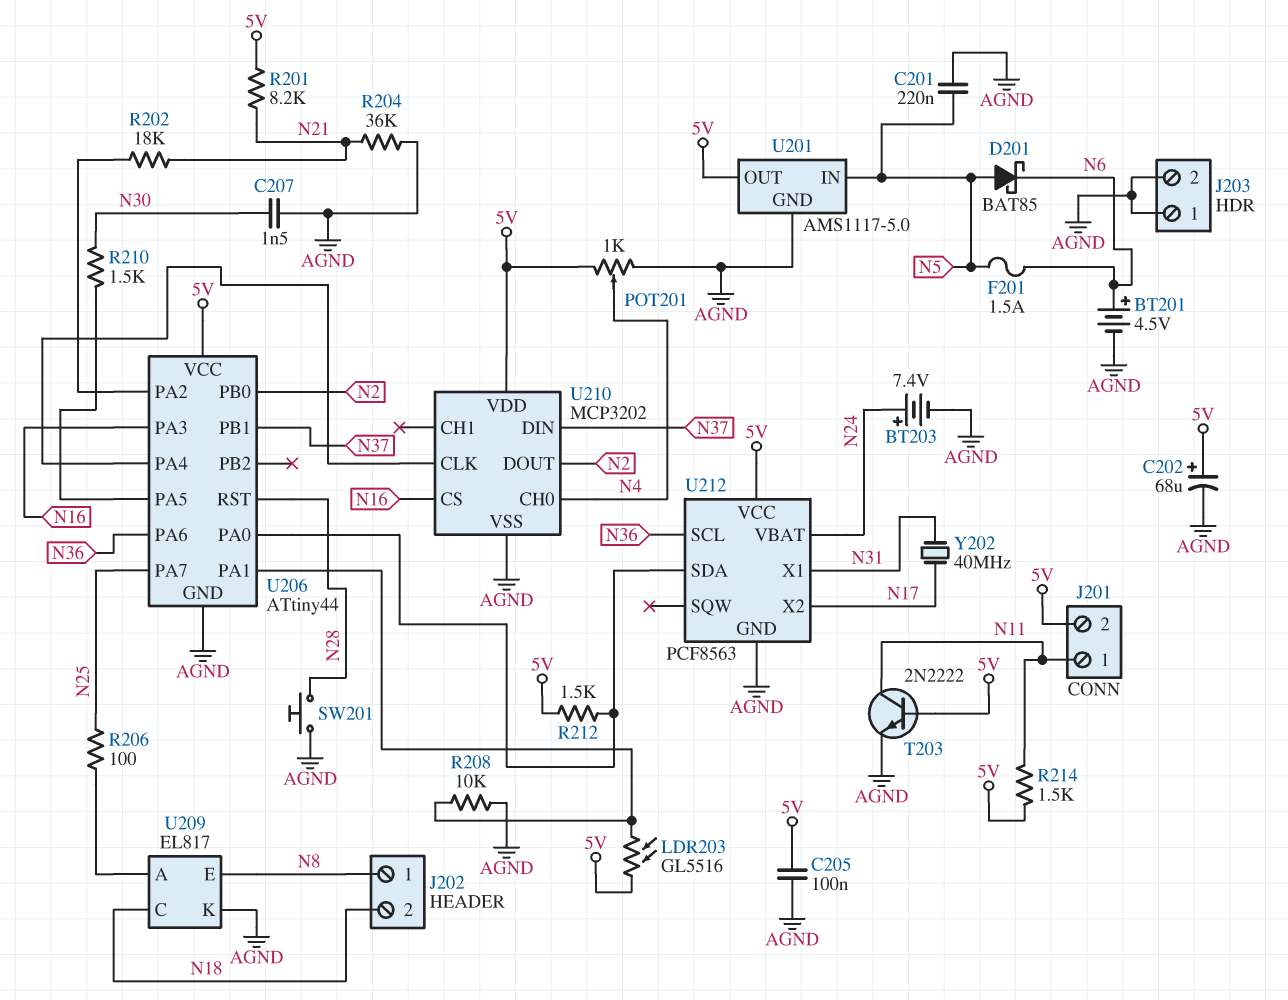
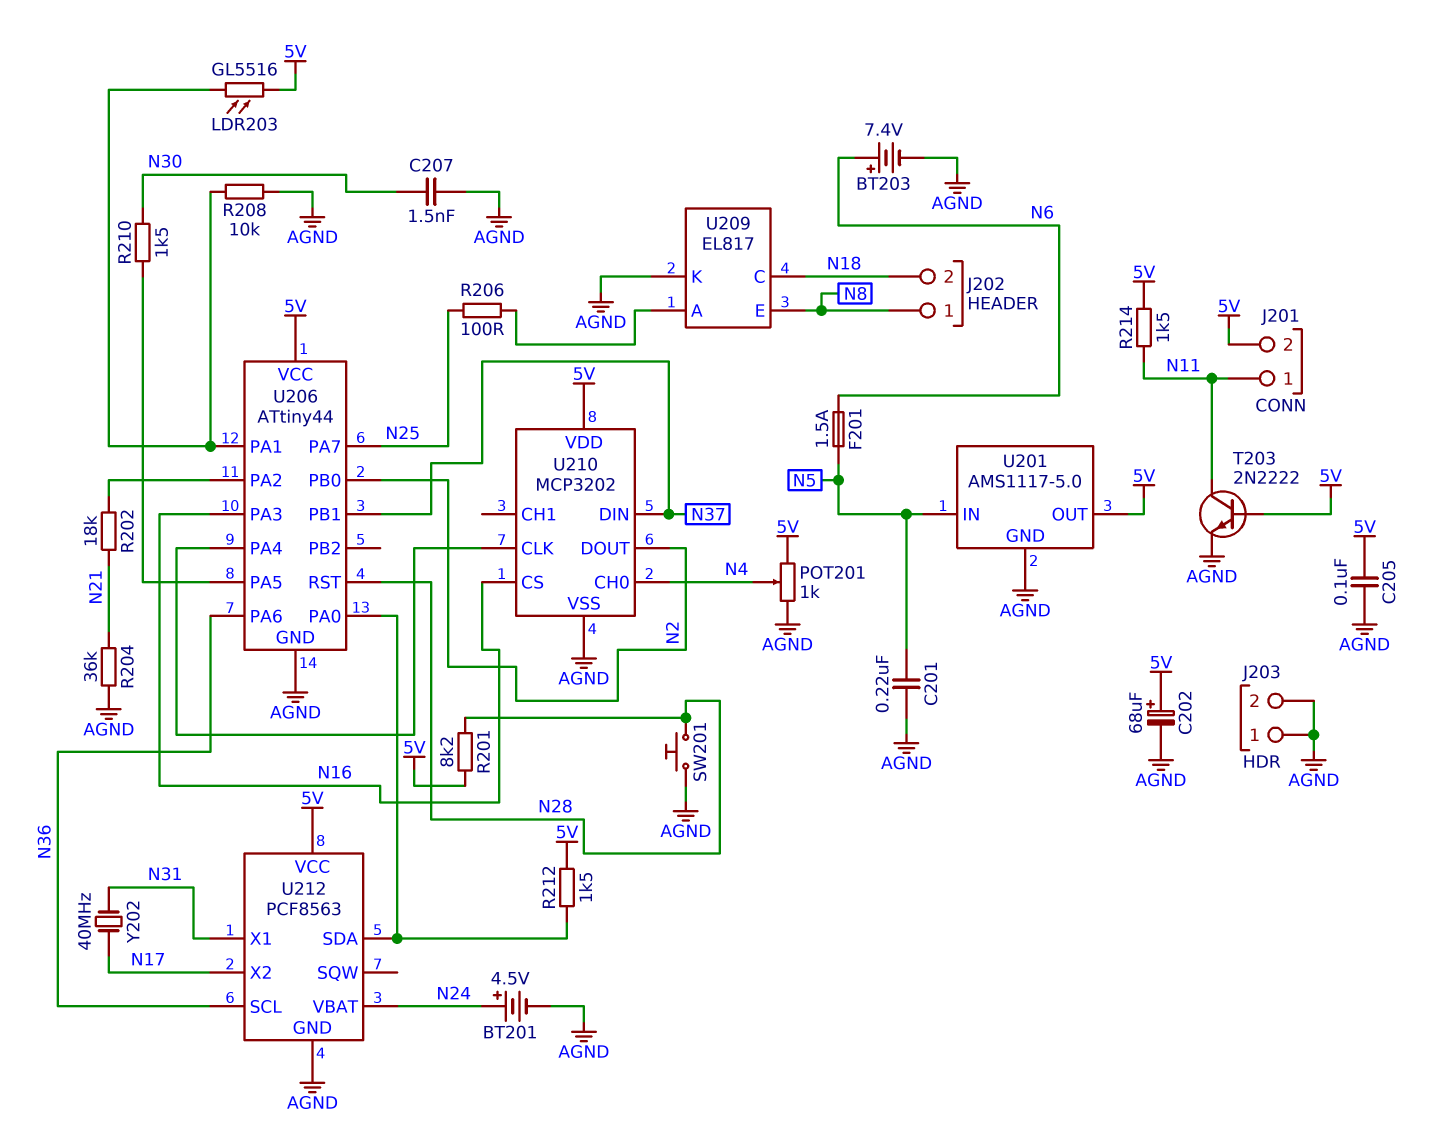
BT201: 4.5V (plus N6, minus AGND) -> 4.5V (plus N24, minus AGND)
BT203: 7.4V (plus N24, minus AGND) -> 7.4V (plus N6, minus AGND)
D201: schottky BAT85 (A N5, K N6) -> none
R201: 8.2k (5V, N21) -> 8.2k (5V, N28)

